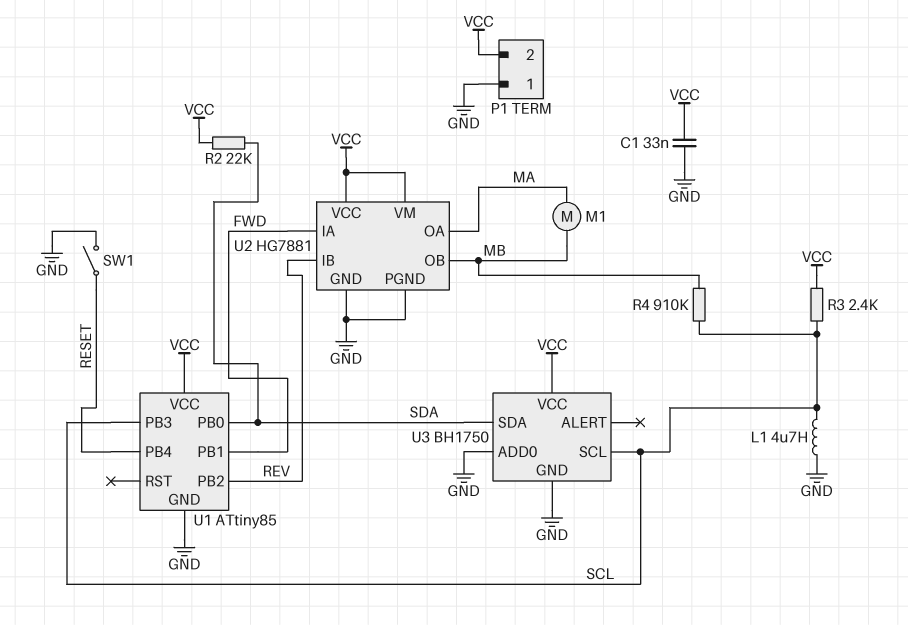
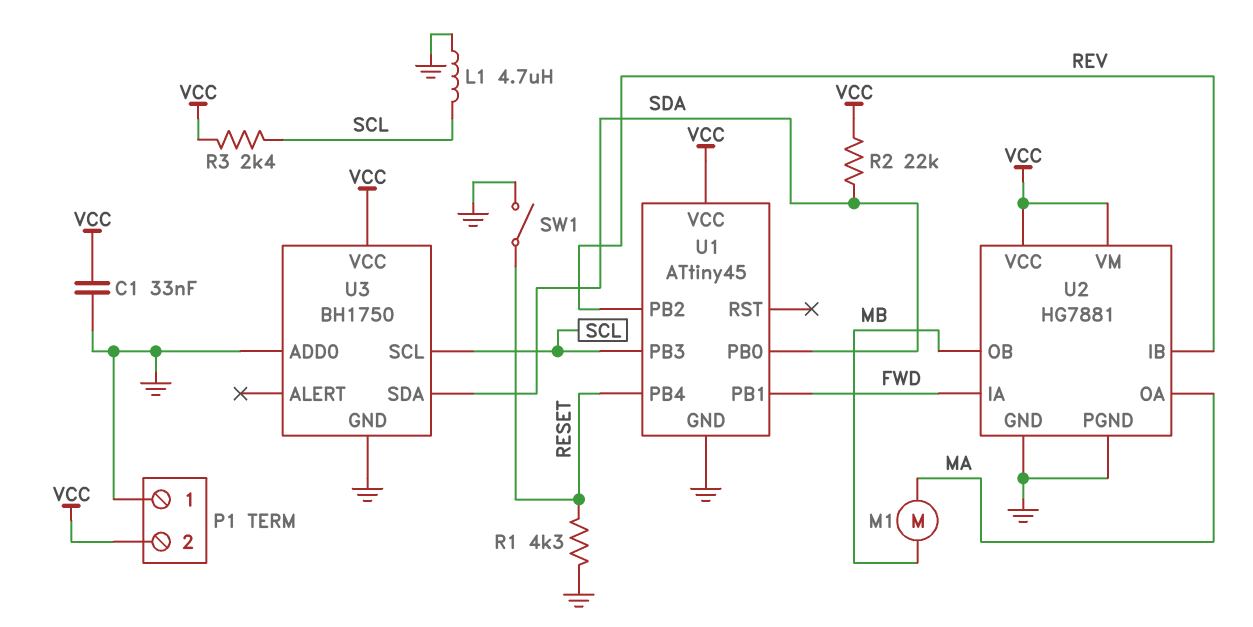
R1: none -> 4.3k (GND, RESET)
R4: 910k (MB, SCL) -> none
U1: ATtiny85 -> ATtiny45

